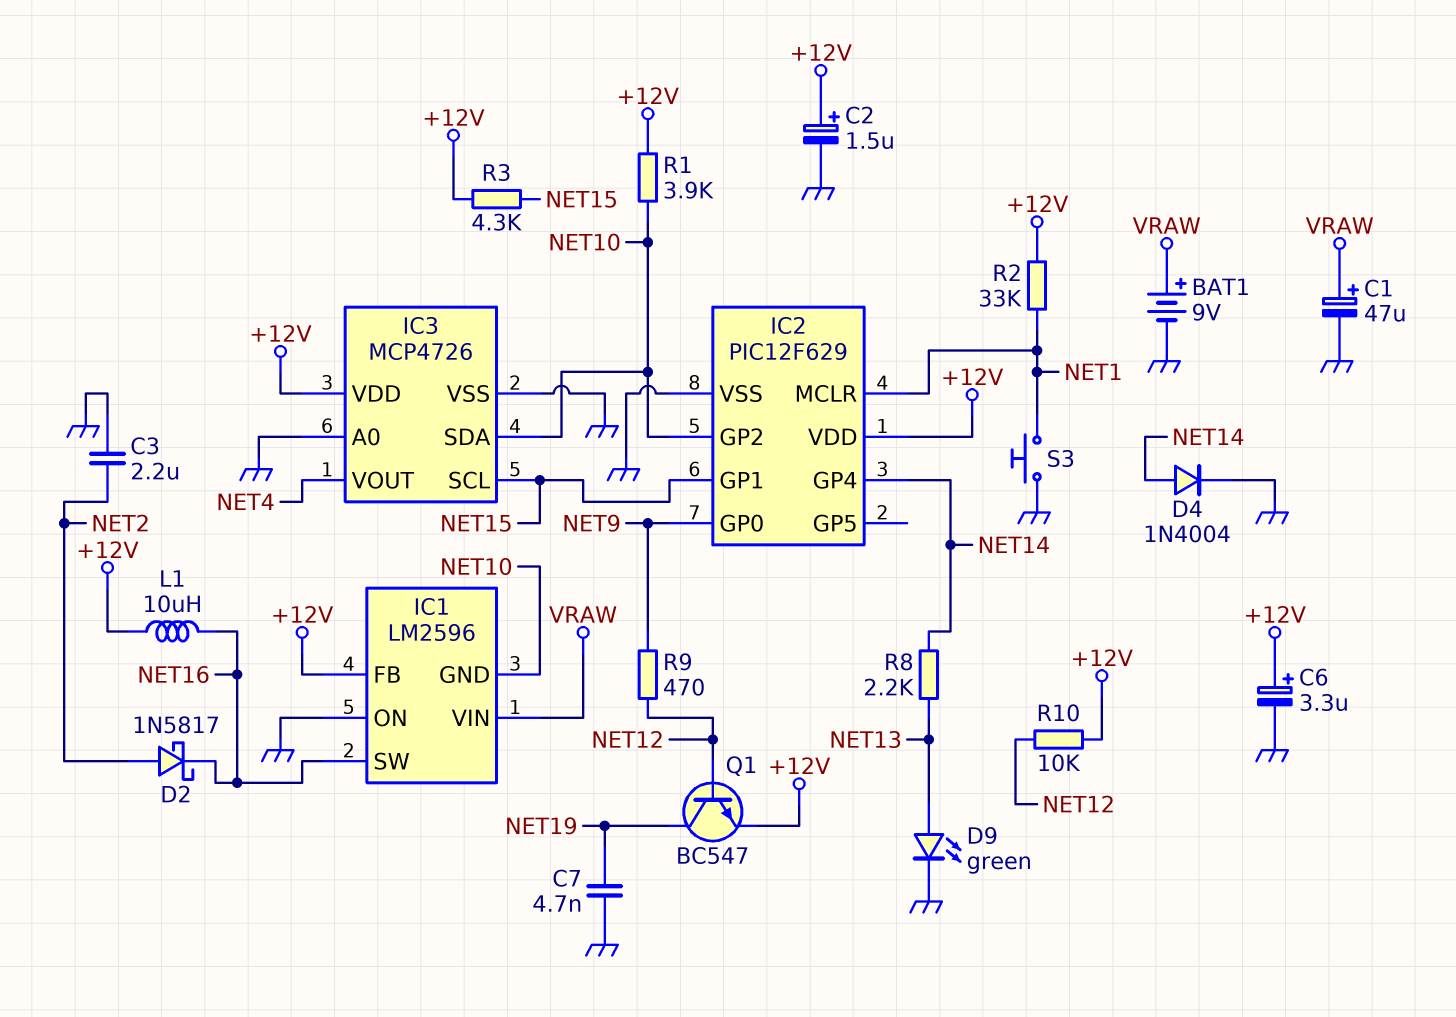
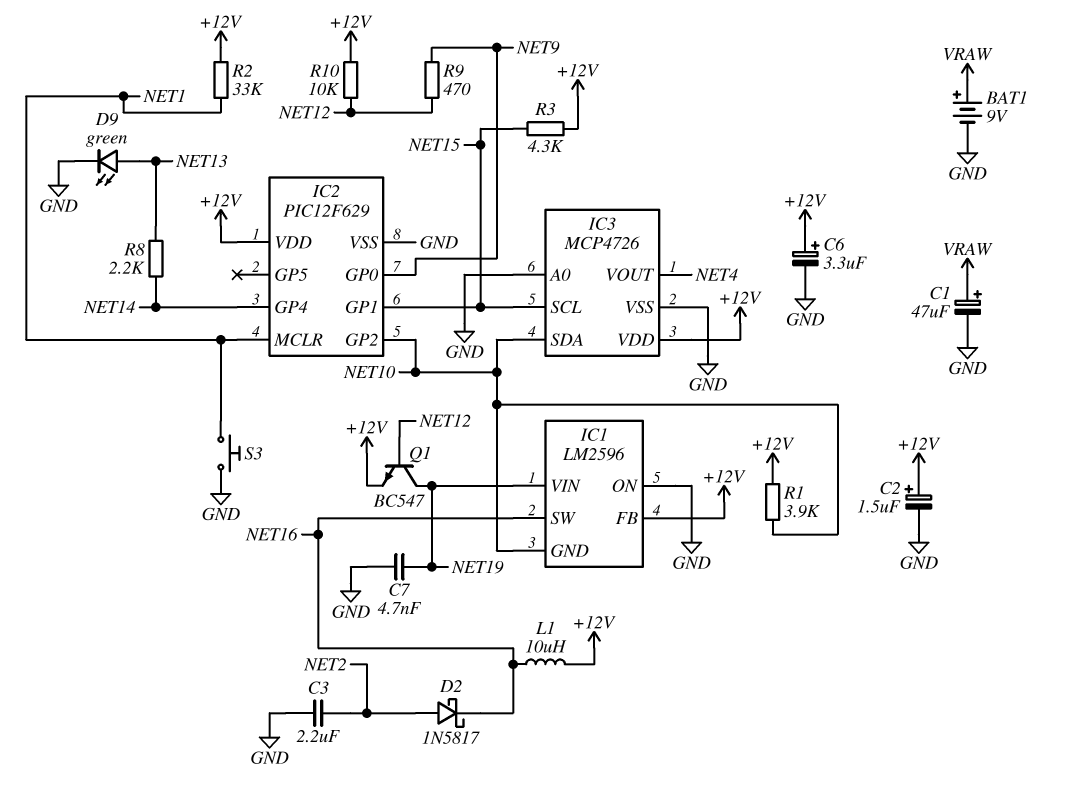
D4: diode 1N4004 (A NET14, K GND) -> none
IC1 pin VIN: VRAW -> NET19

